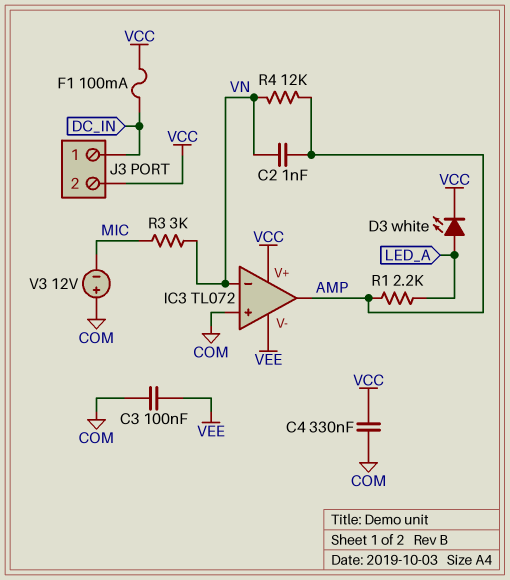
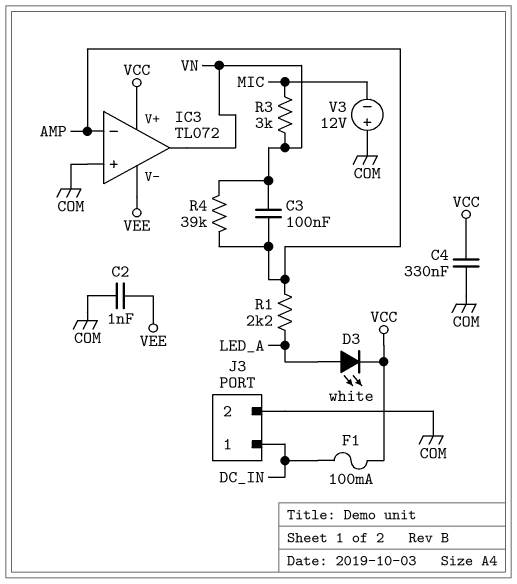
C2: 1nF (AMP, VN) -> 1nF (COM, VEE)
C3: 100nF (COM, VEE) -> 100nF (AMP, VN)
IC3 pin in-: VN -> AMP
IC3 pin out: AMP -> VN
J3 pin 2: VCC -> COM
R4: 12k (AMP, VN) -> 39k (AMP, VN)

